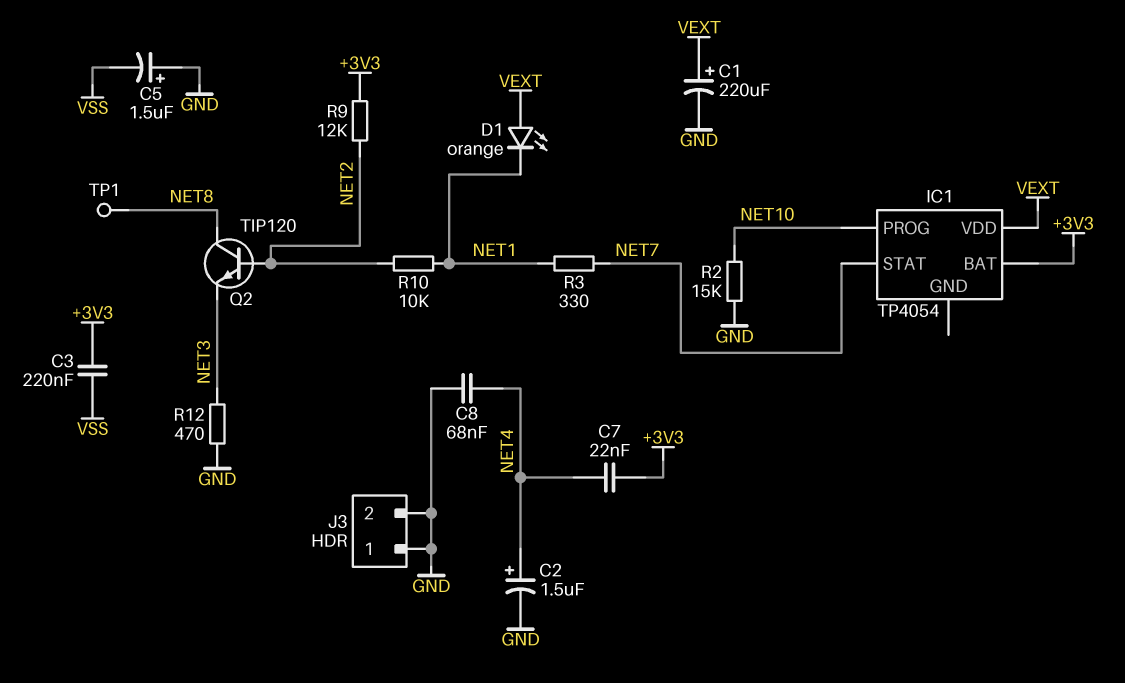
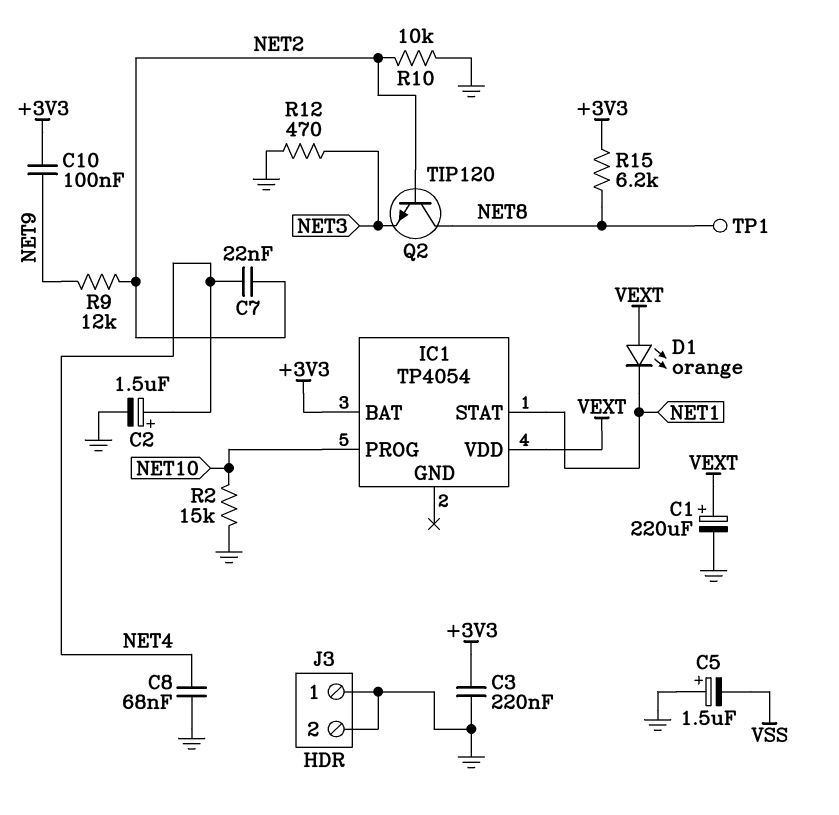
C3: 220nF (+3V3, VSS) -> 220nF (+3V3, GND)
C7: 22nF (+3V3, NET4) -> 22nF (NET2, NET4)
C10: none -> 100nF (+3V3, NET9)
IC1 pin STAT: NET7 -> NET1
R3: 330 (NET1, NET7) -> none
R9: 12k (+3V3, NET2) -> 12k (NET2, NET9)
R10: 10k (NET1, NET2) -> 10k (GND, NET2)
R15: none -> 6.2k (+3V3, NET8)

